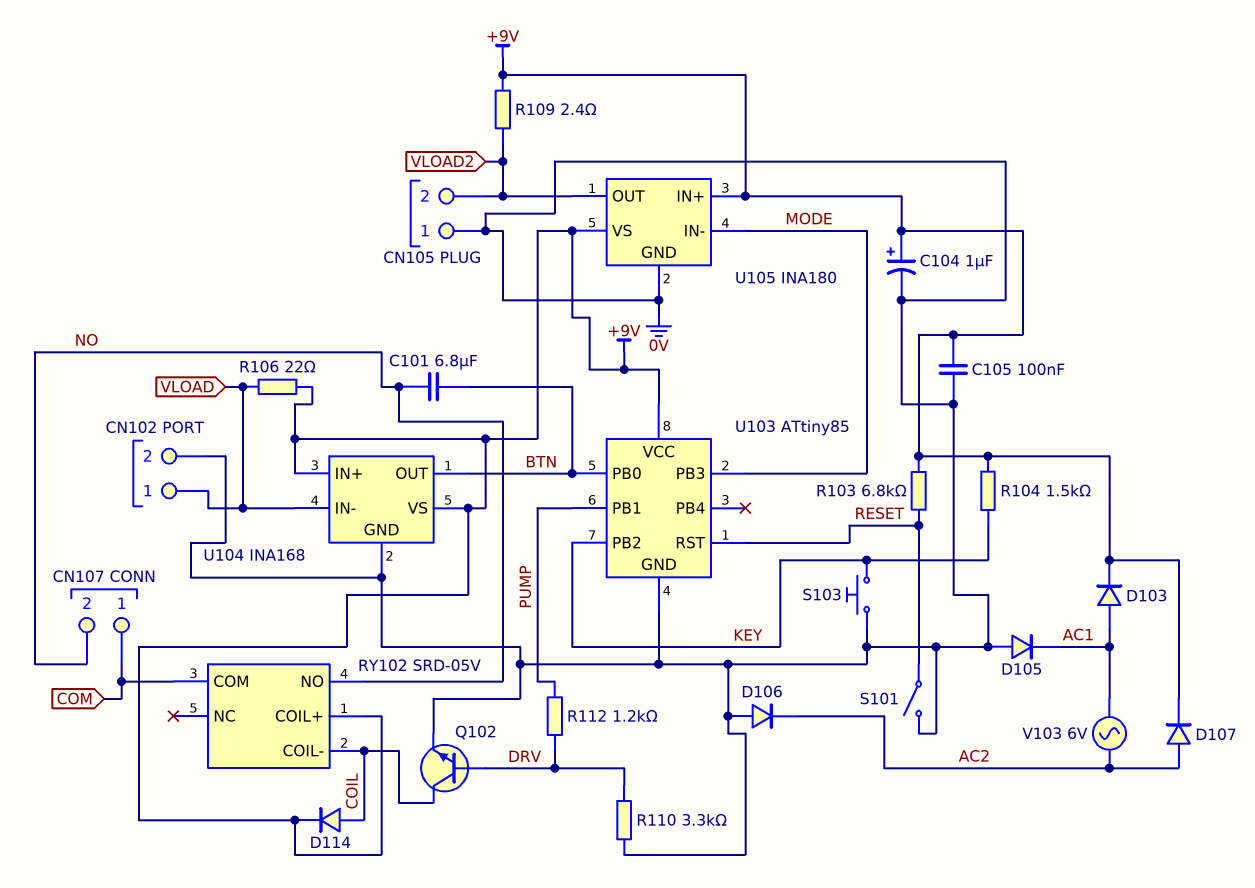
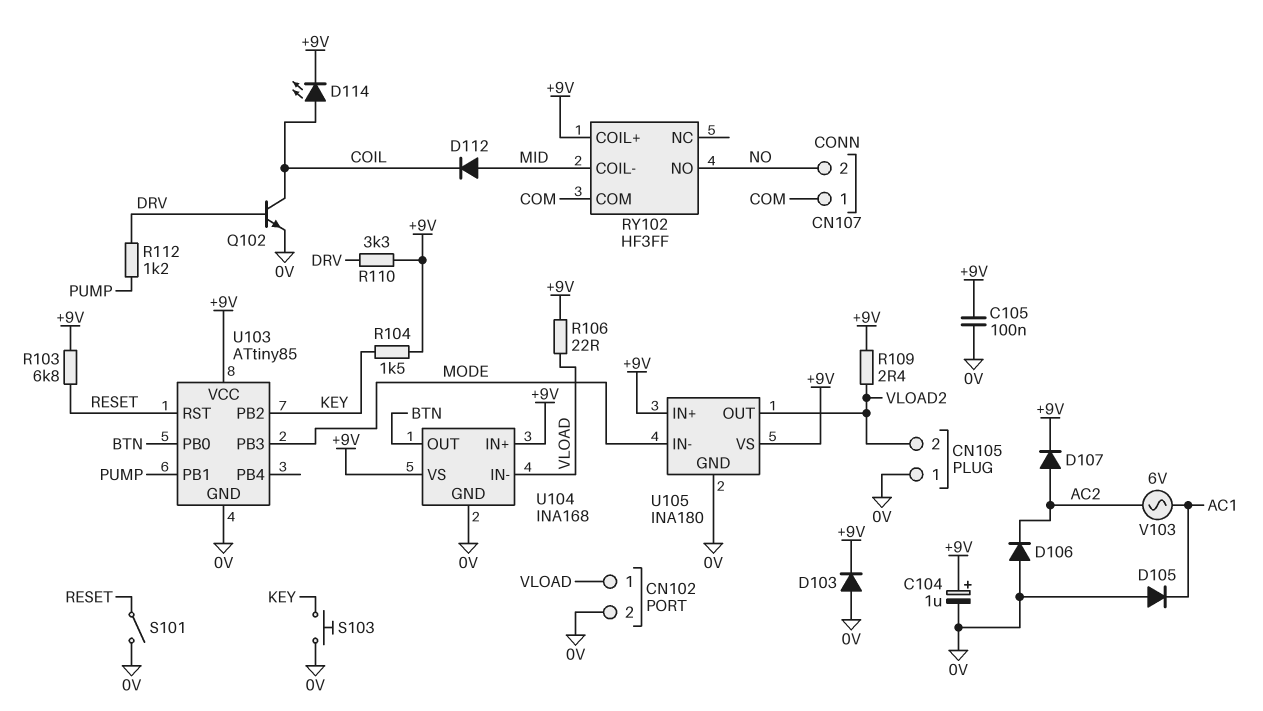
C101: 6.8uF (BTN, NO) -> none
D103: diode (A AC1, K +9V) -> diode (A 0V, K +9V)
D112: none -> diode (A MID, K COIL)
D114: diode (A COIL, K +9V) -> LED (A COIL, K +9V)
R110: 3.3k (0V, DRV) -> 3.3k (+9V, DRV)
RY102: SRD-05V -> HF3FF
RY102 pin COIL-: COIL -> MID

